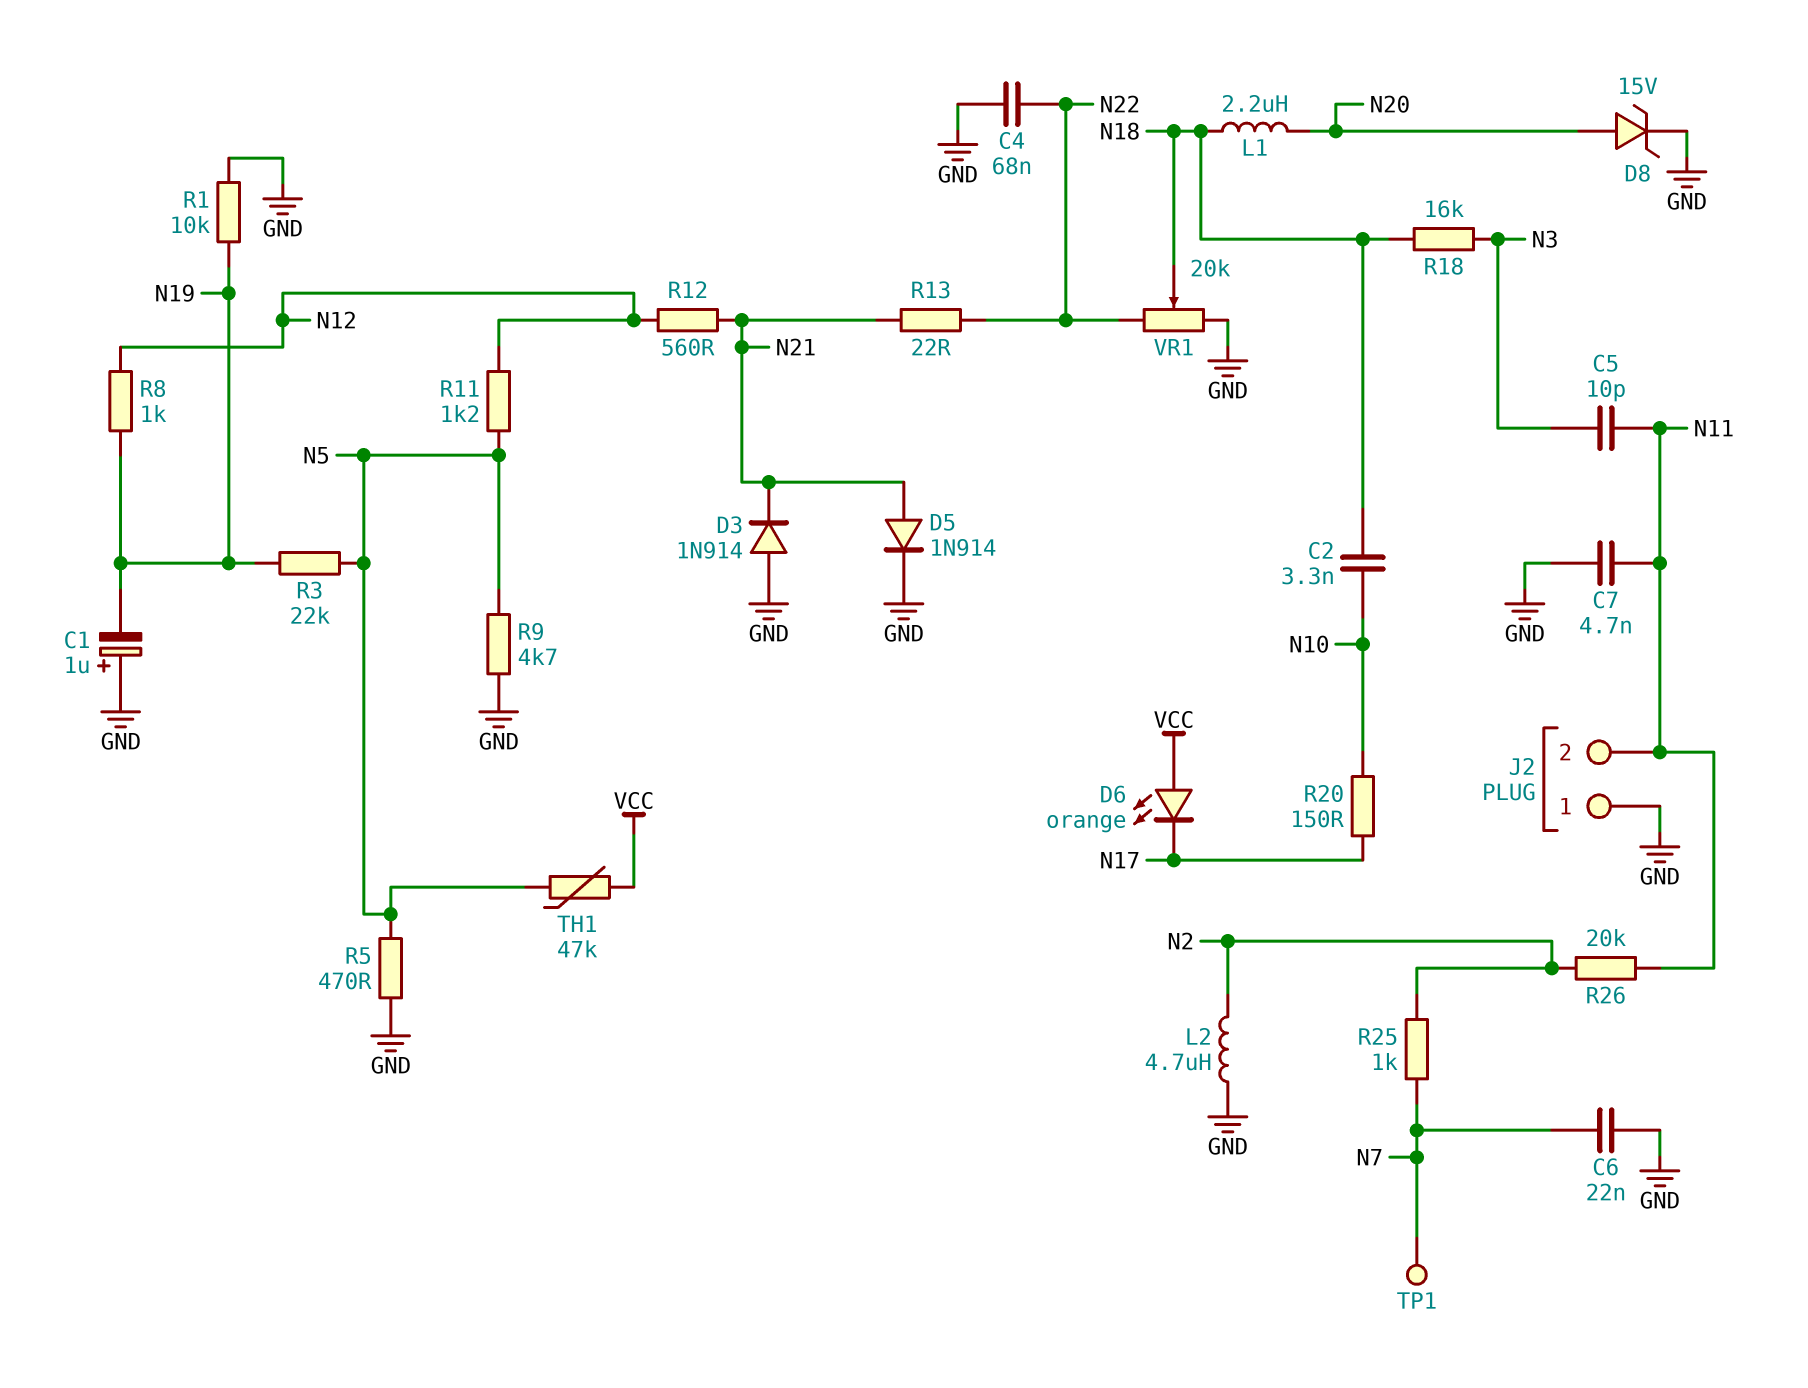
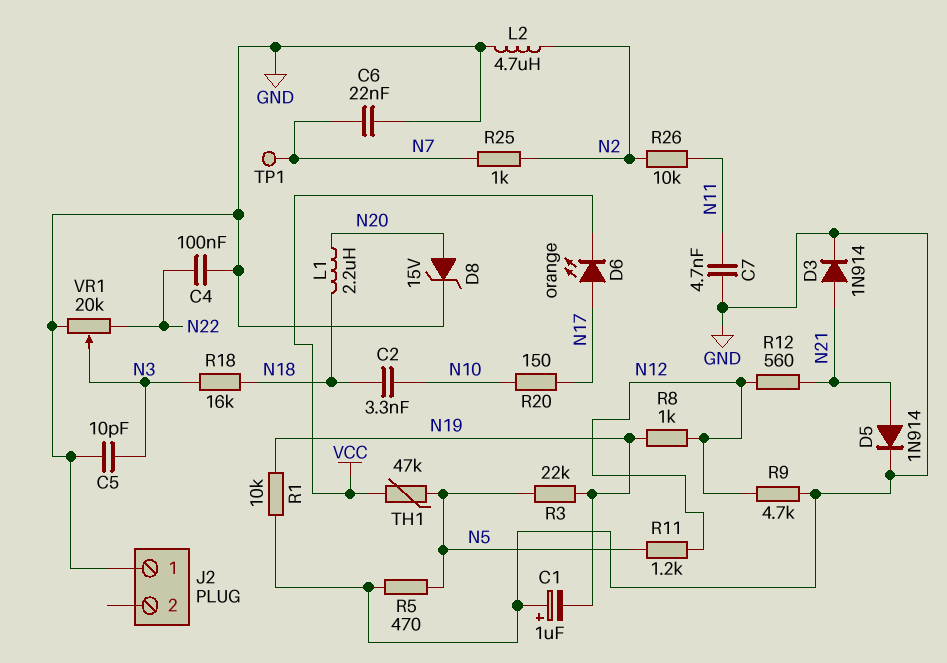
C4: 68nF (GND, N22) -> 100nF (GND, N22)
C5: 10pF (N3, N11) -> 10pF (GND, N3)
D3: diode 1N914 (A GND, K N21) -> diode 1N914 (A N21, K GND)
D6: LED orange (A VCC, K N17) -> LED orange (A N17, K VCC)
J2 pin 2: N11 -> none
R9: 4.7k (GND, N5) -> 4.7k (GND, N12)
R13: 22 (N21, N22) -> none
R26: 20k (N2, N11) -> 10k (N2, N11)
VR1: 20k (GND, N22, wiper N18) -> 20k (GND, N22, wiper N3)

